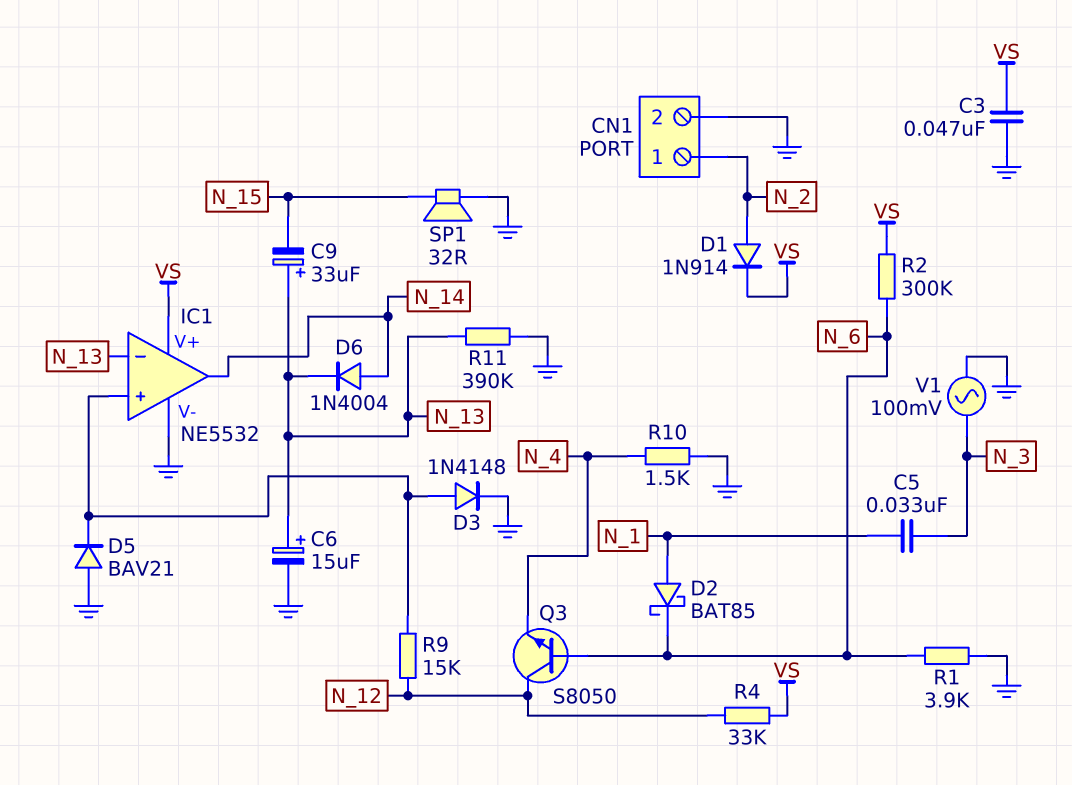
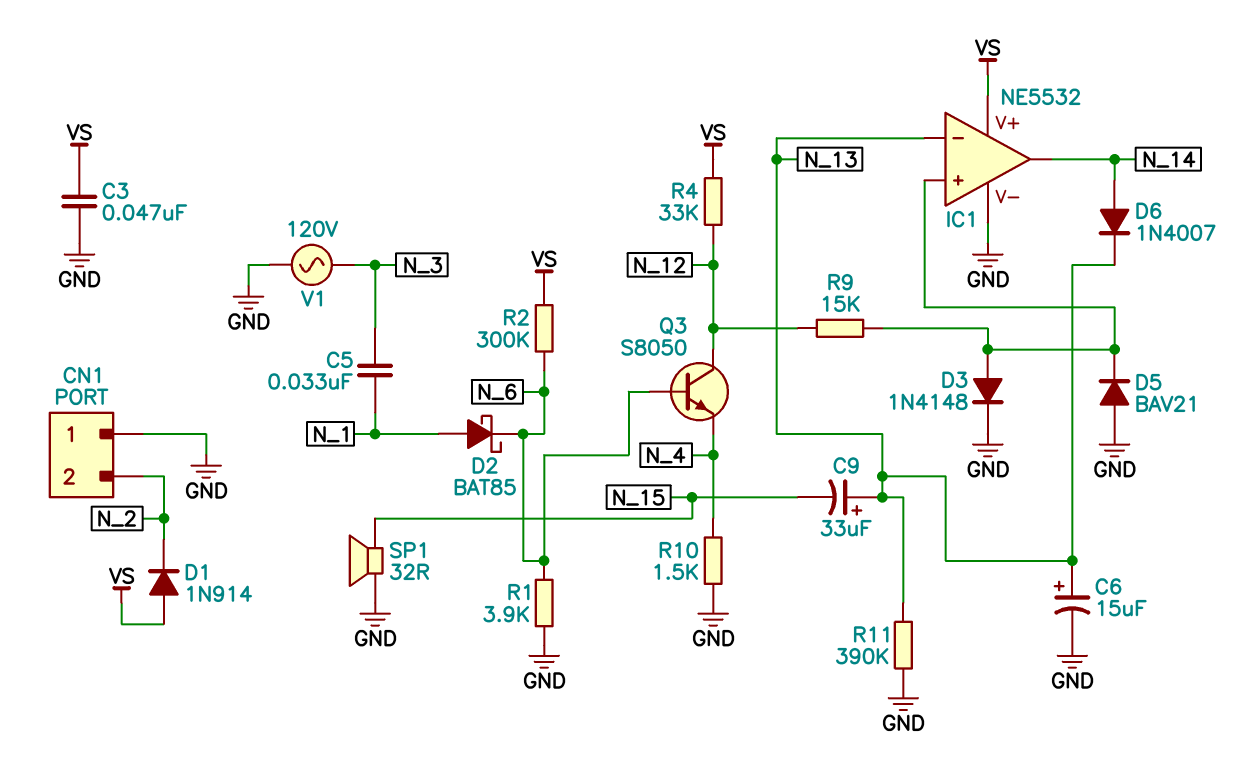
CN1 pin 1: N_2 -> GND
CN1 pin 2: GND -> N_2
D1: diode 1N914 (A N_2, K VS) -> diode 1N914 (A VS, K N_2)
D6: diode 1N4004 (A N_14, K N_13) -> diode 1N4007 (A N_14, K N_13)
V1: AC 100mV (GND, N_3) -> AC 120V (GND, N_3)

